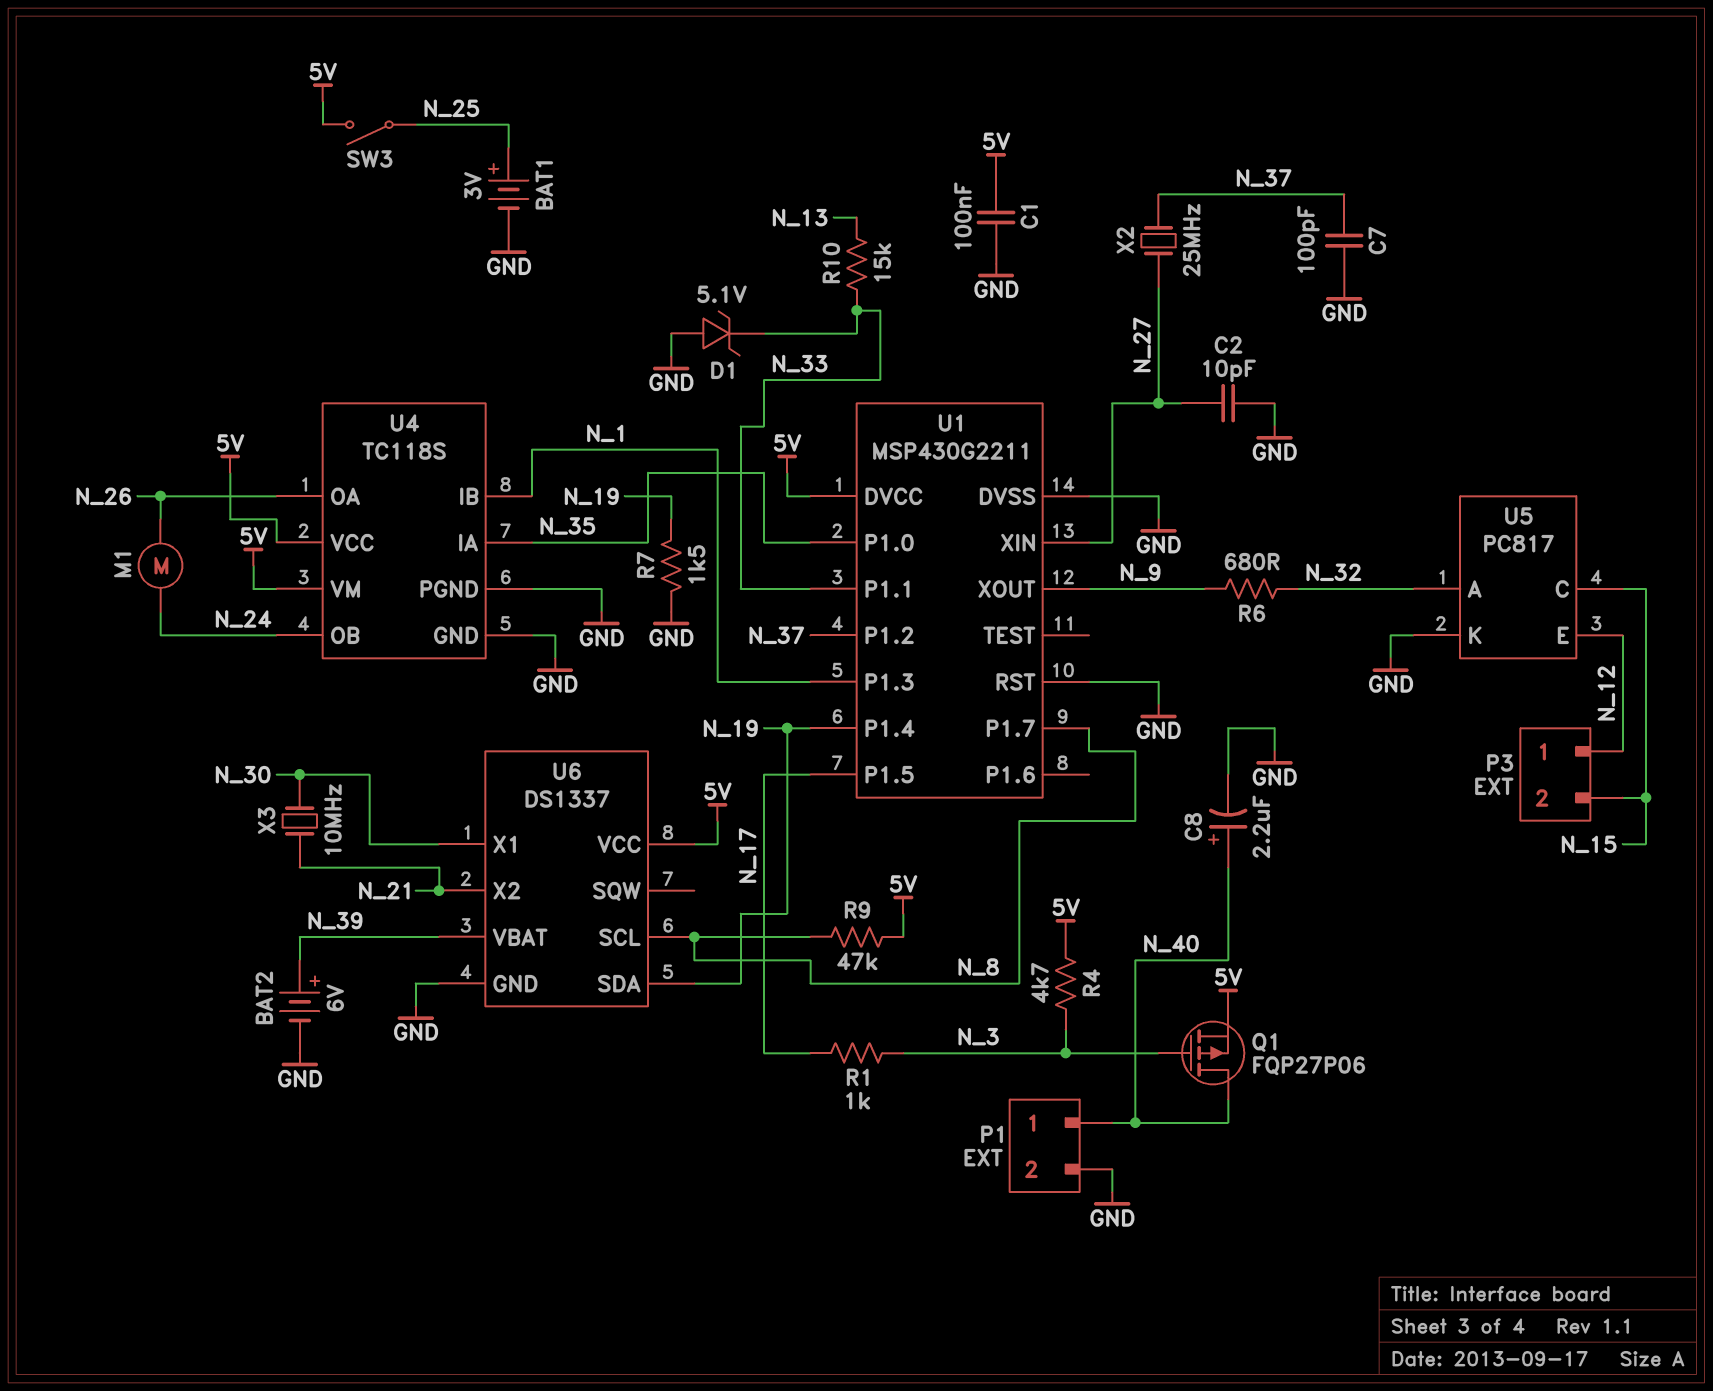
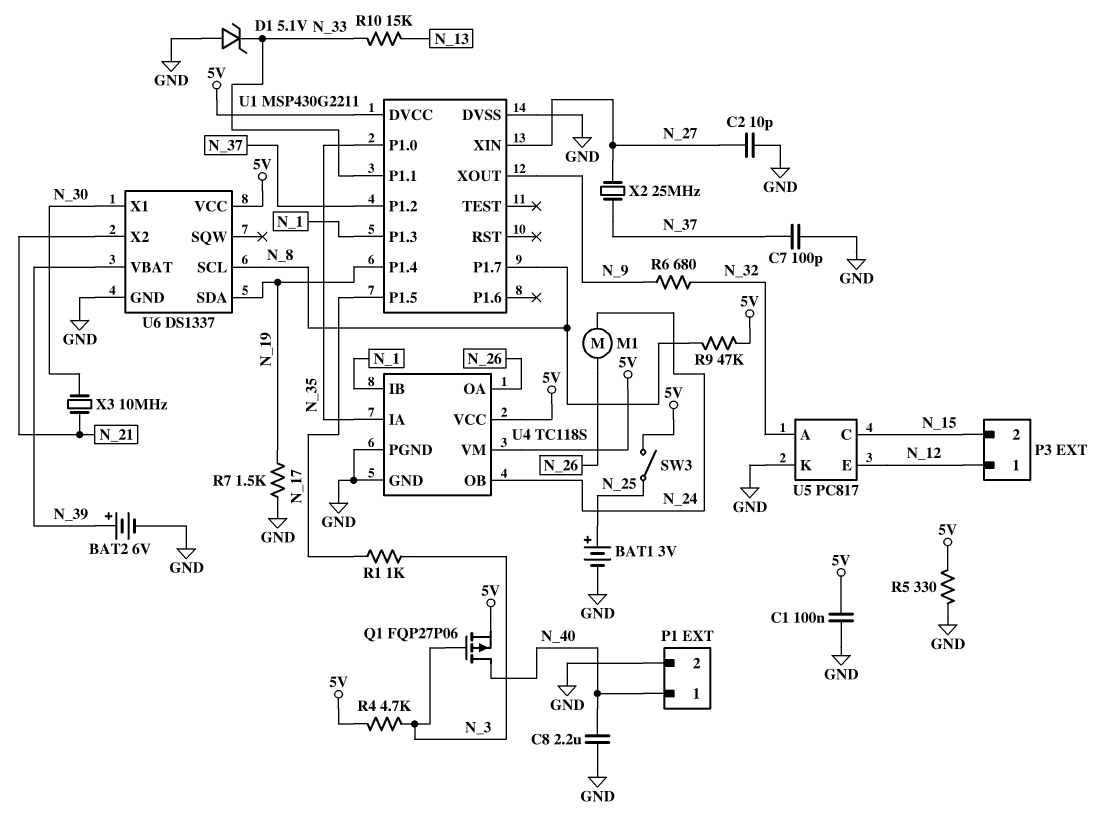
C8: 2.2uF (plus N_40, minus GND) -> 2.2uF (GND, N_40)
R5: none -> 330 (5V, GND)
U1 pin RST: GND -> none

